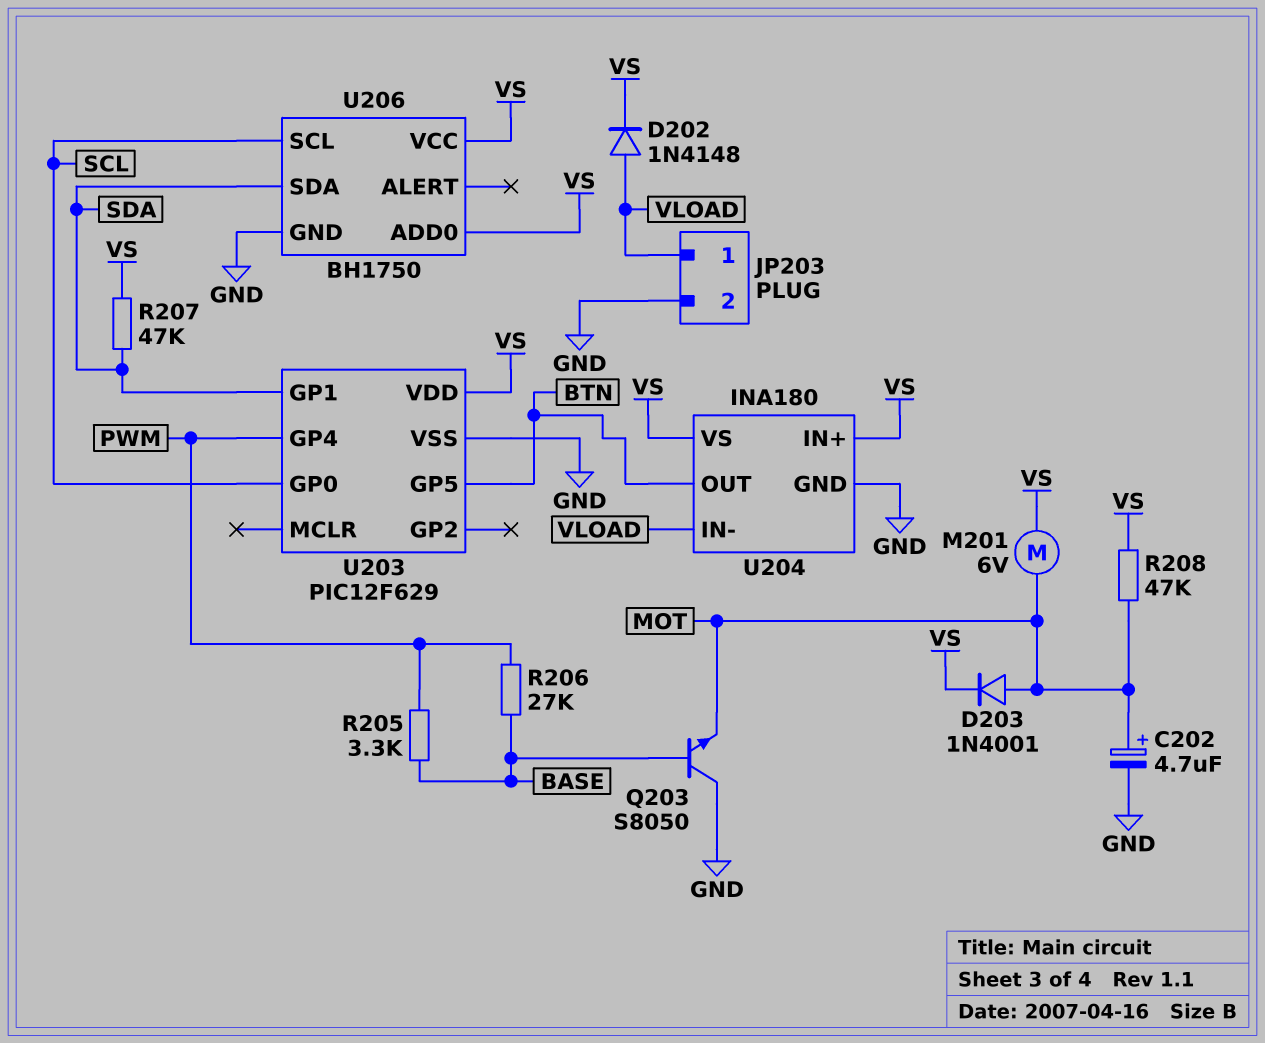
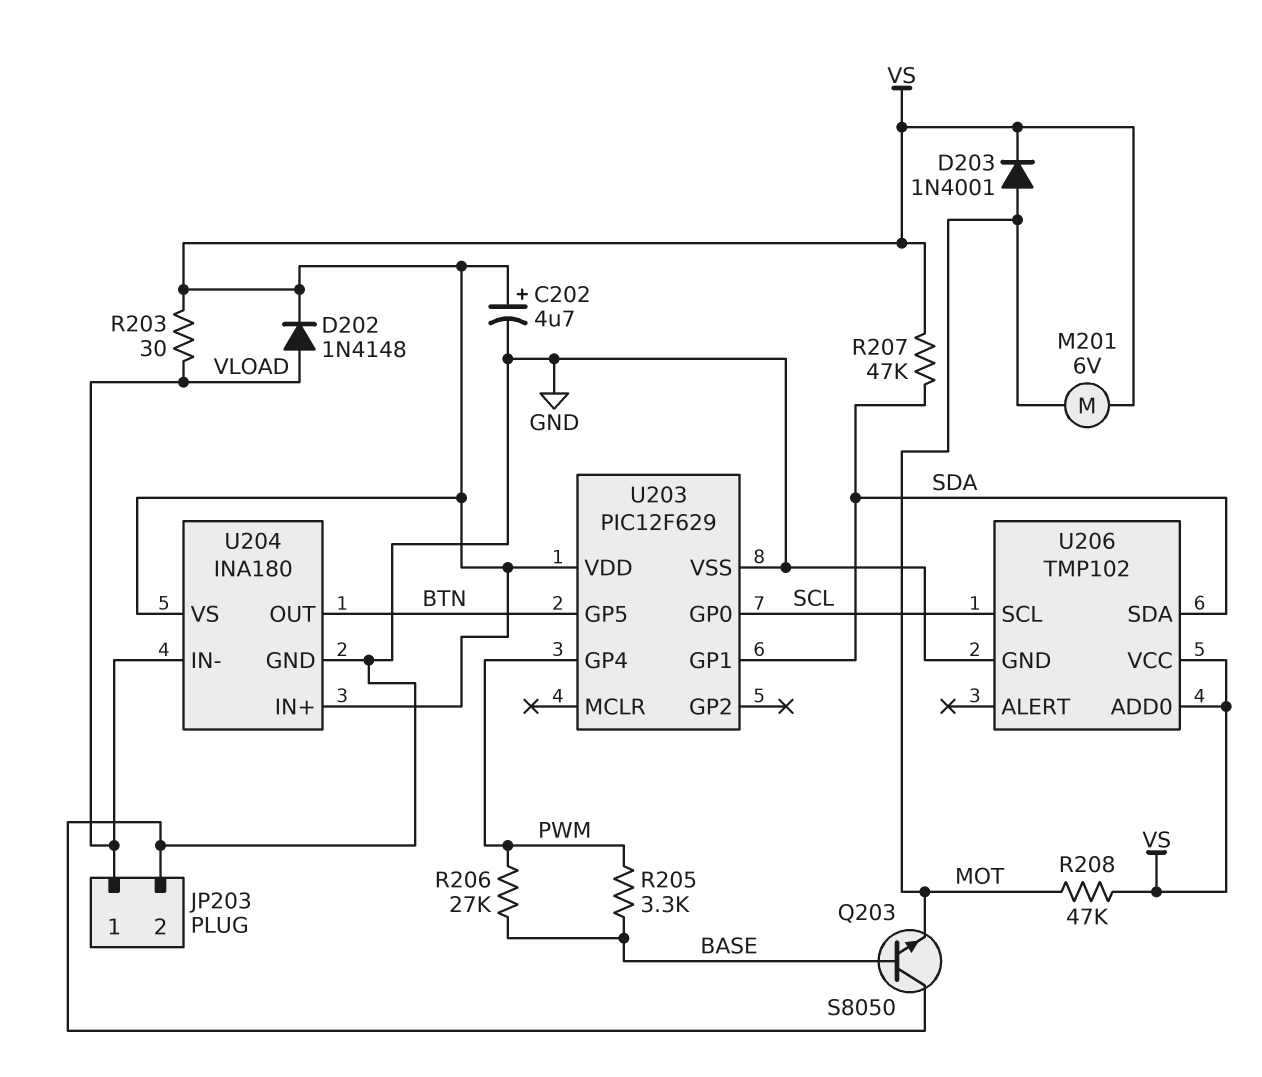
C202: 4.7uF (plus MOT, minus GND) -> 4.7uF (plus VS, minus GND)
R203: none -> 30 (VLOAD, VS)
U206: BH1750 -> TMP102

